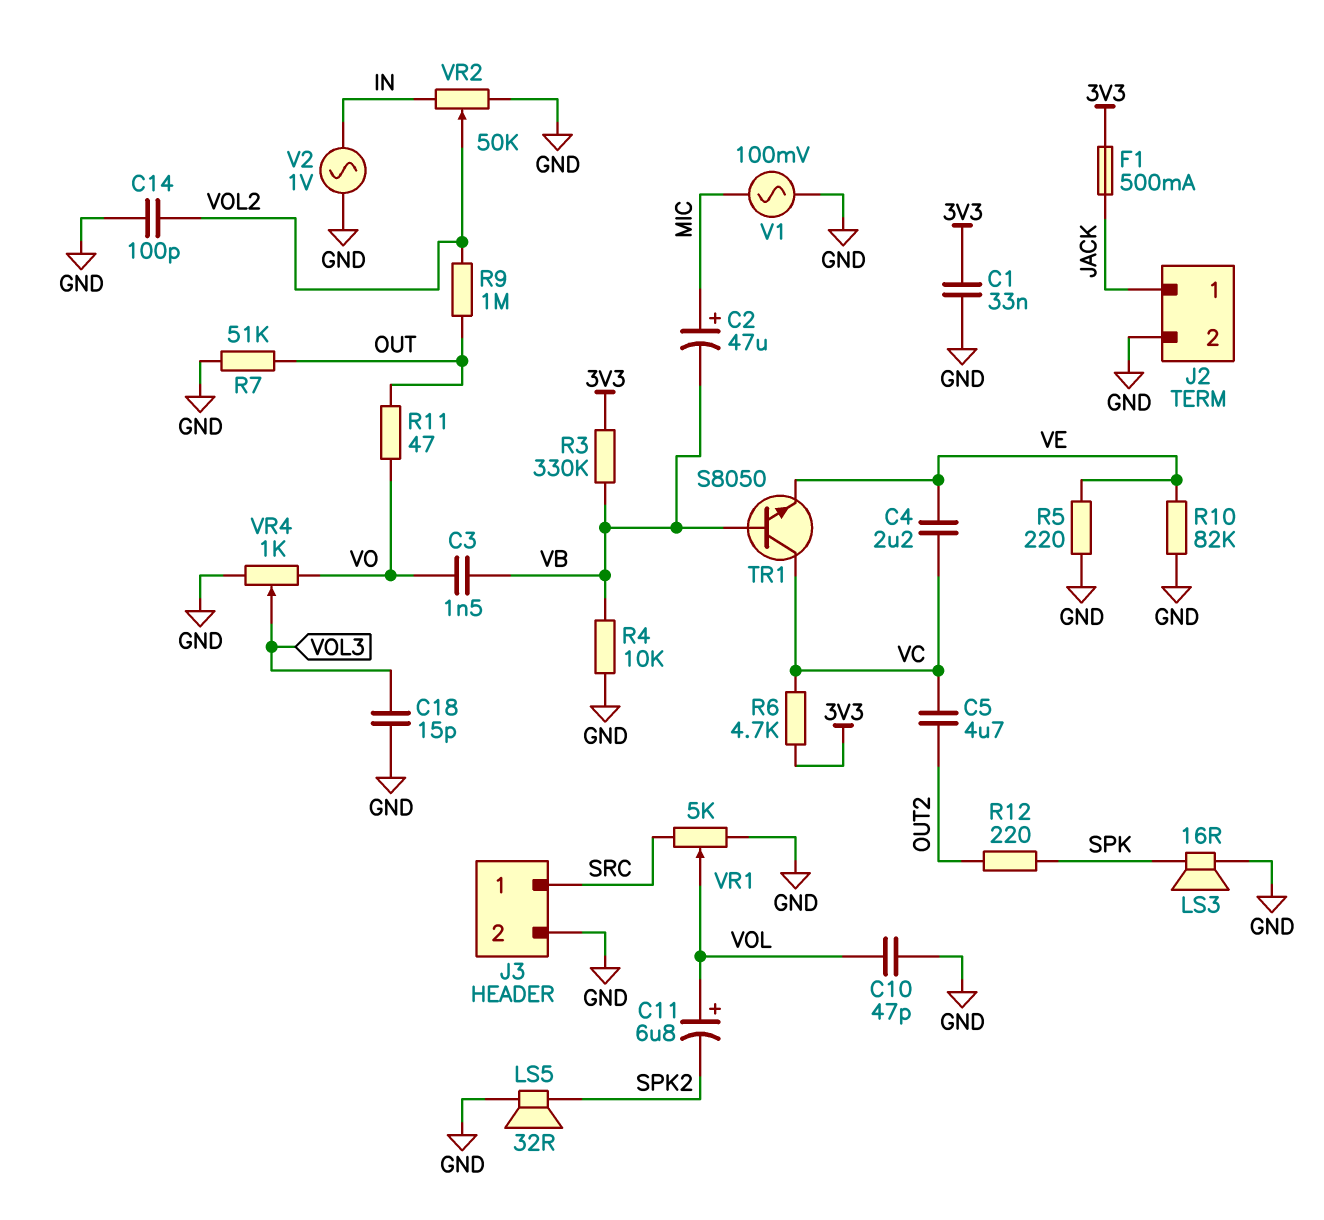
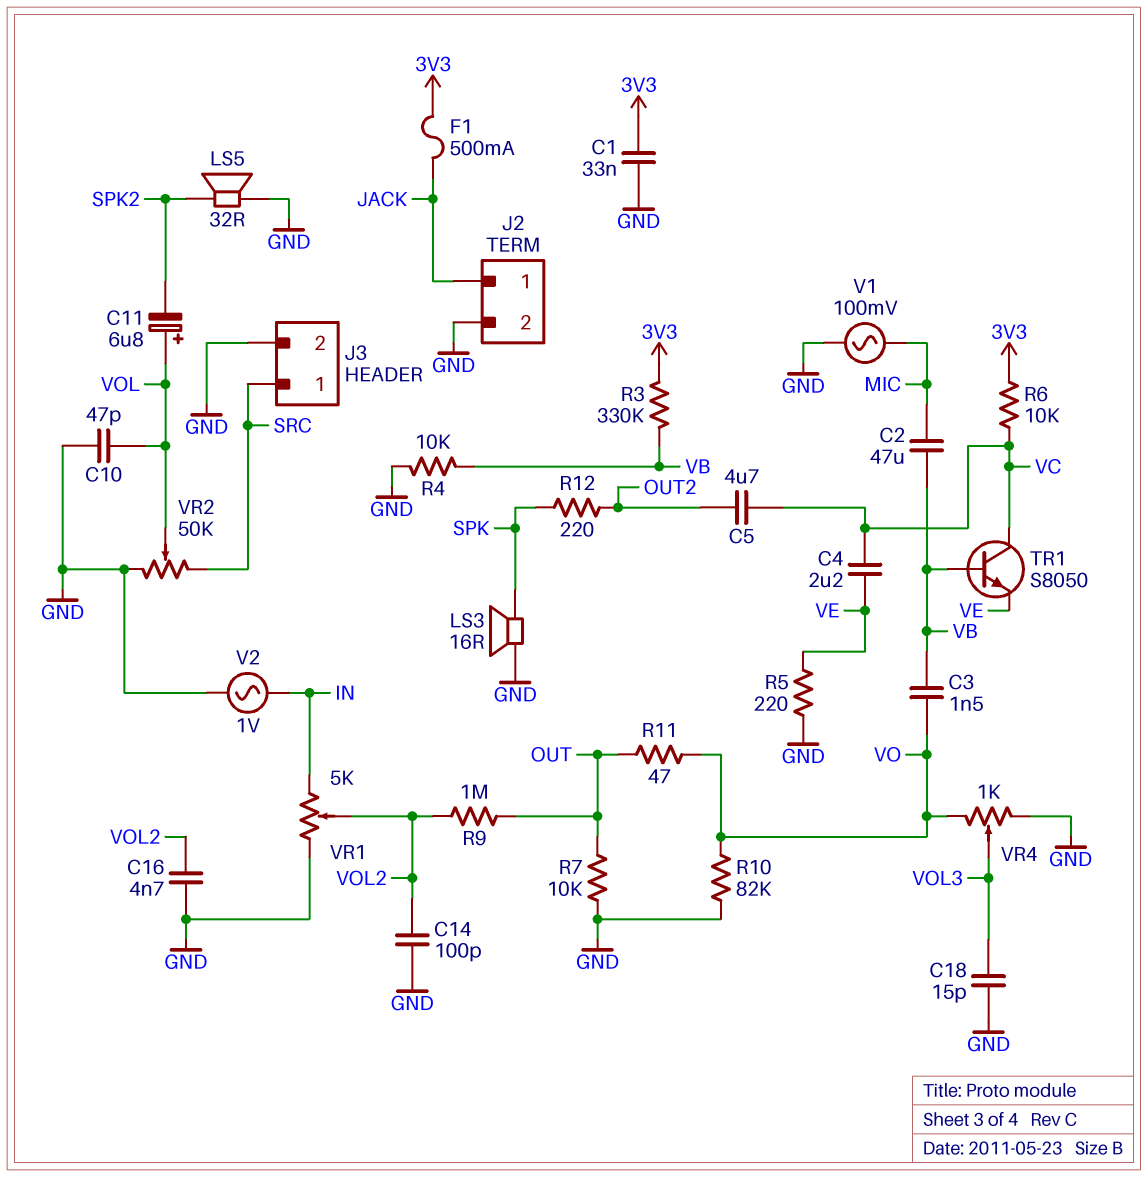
C2: 47uF (plus MIC, minus VB) -> 47uF (MIC, VB)
C16: none -> 4.7nF (GND, VOL2)
R6: 4.7k (3V3, VC) -> 10k (3V3, VC)
R7: 51k (GND, OUT) -> 10k (GND, OUT)
R10: 82k (GND, VE) -> 82k (GND, VO)
VR1: 5k (GND, SRC, wiper VOL) -> 5k (GND, IN, wiper VOL2)
VR2: 50k (GND, IN, wiper VOL2) -> 50k (GND, SRC, wiper VOL)

